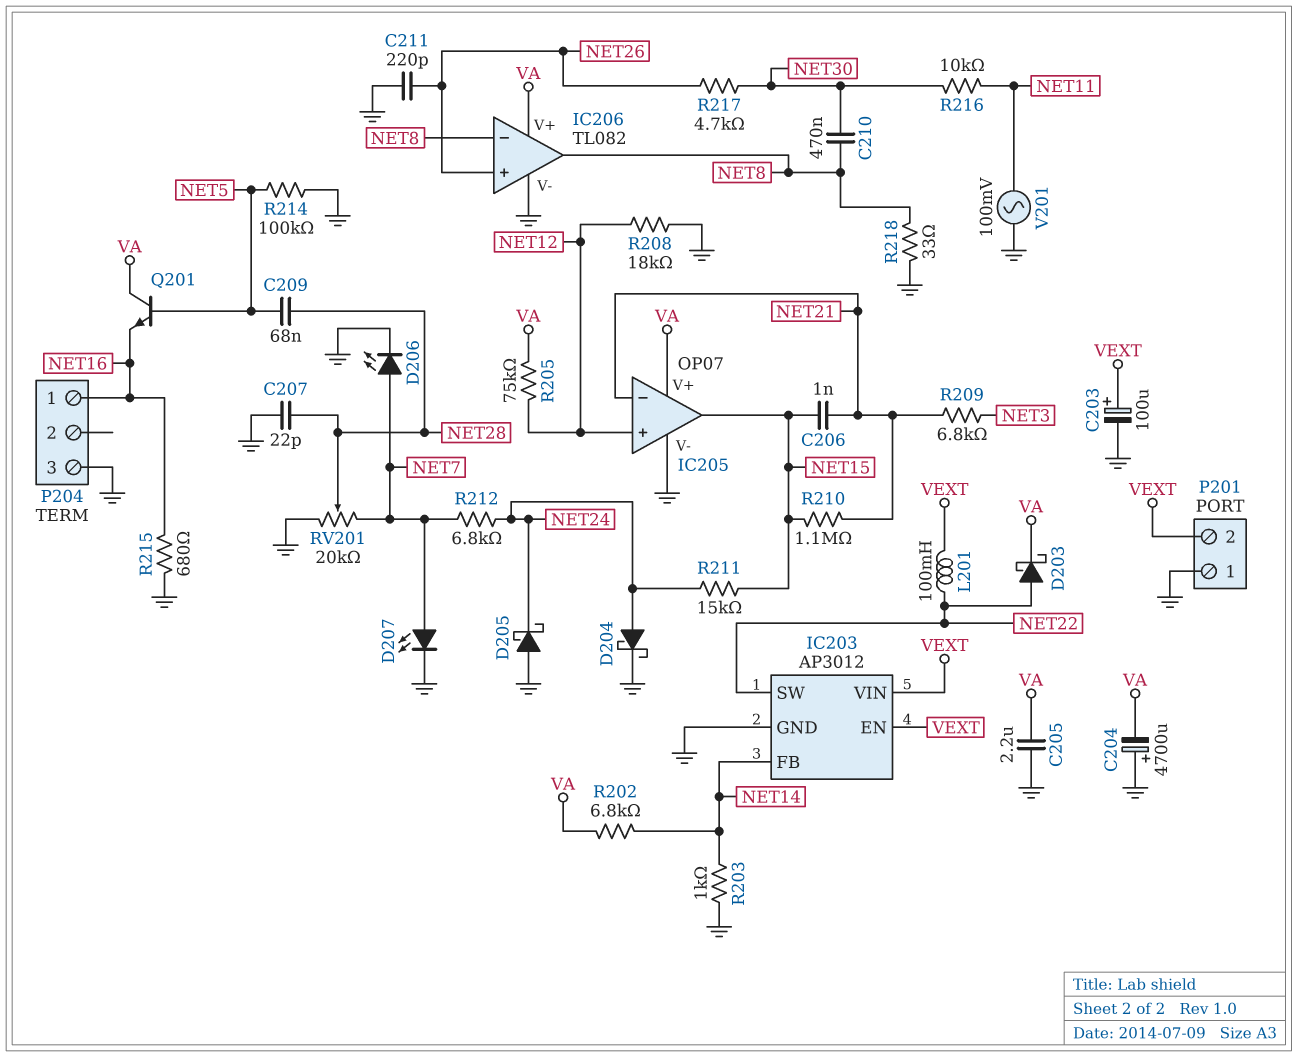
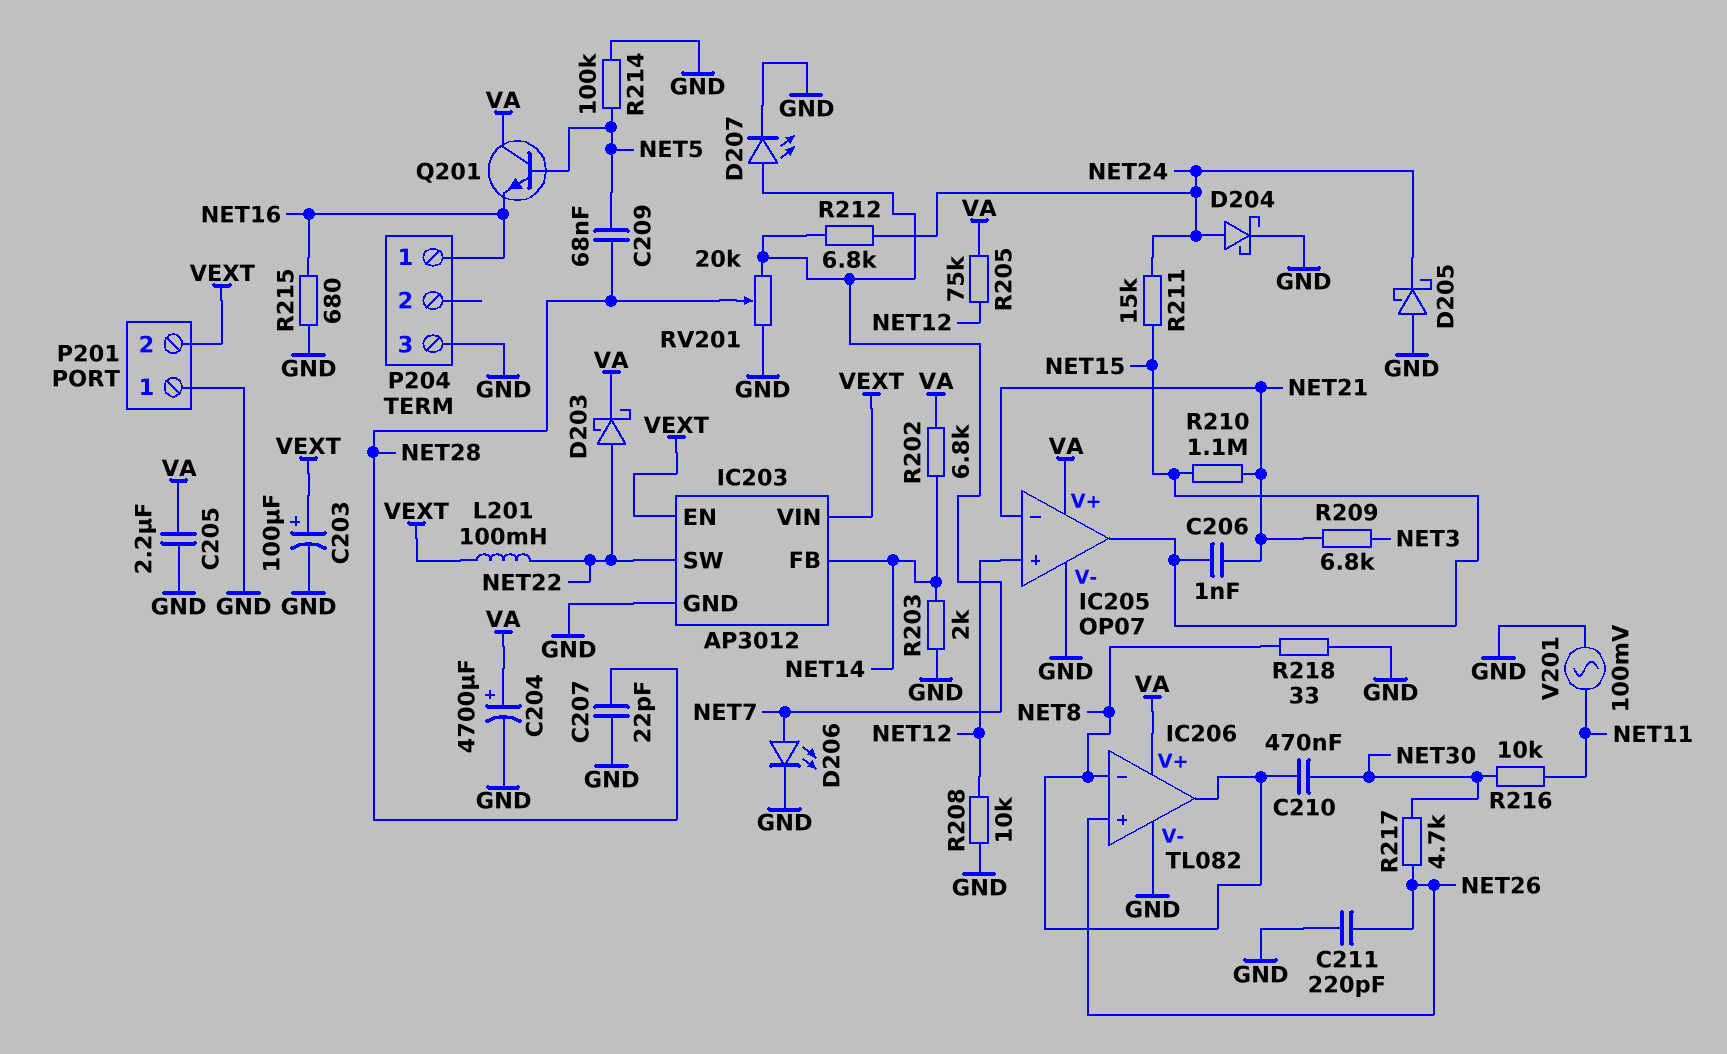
C204: 4700uF (plus GND, minus VA) -> 4700uF (plus VA, minus GND)
R203: 1k (GND, NET14) -> 2k (GND, NET14)
R208: 18k (GND, NET12) -> 10k (GND, NET12)

